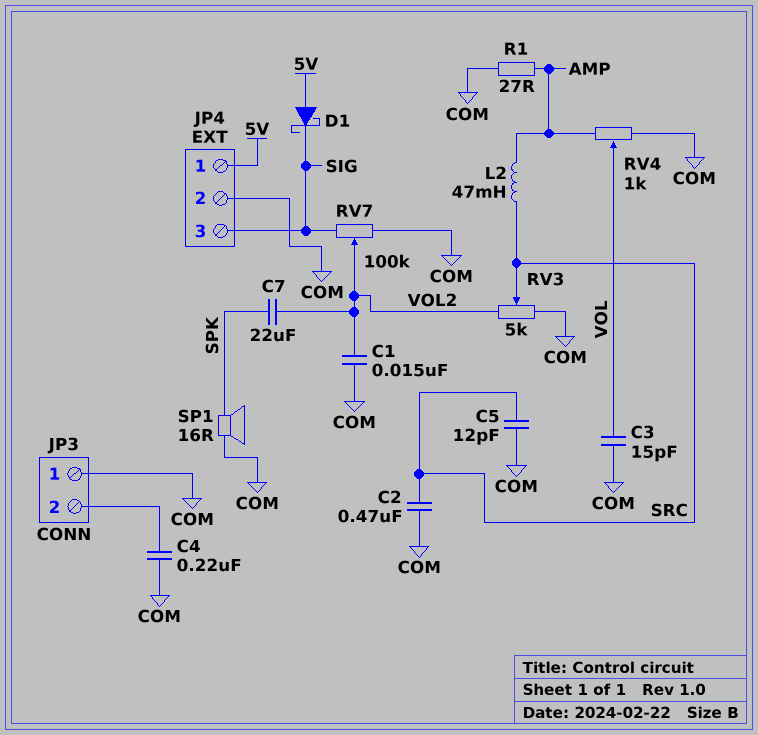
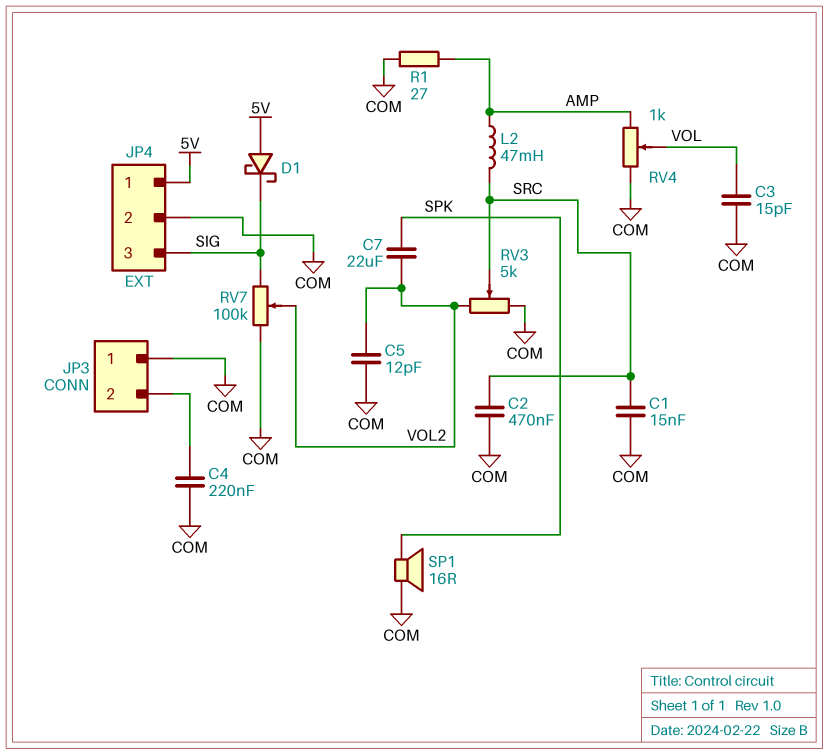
C1: 15nF (COM, VOL2) -> 15nF (COM, SRC)
C5: 12pF (COM, SRC) -> 12pF (COM, VOL2)

